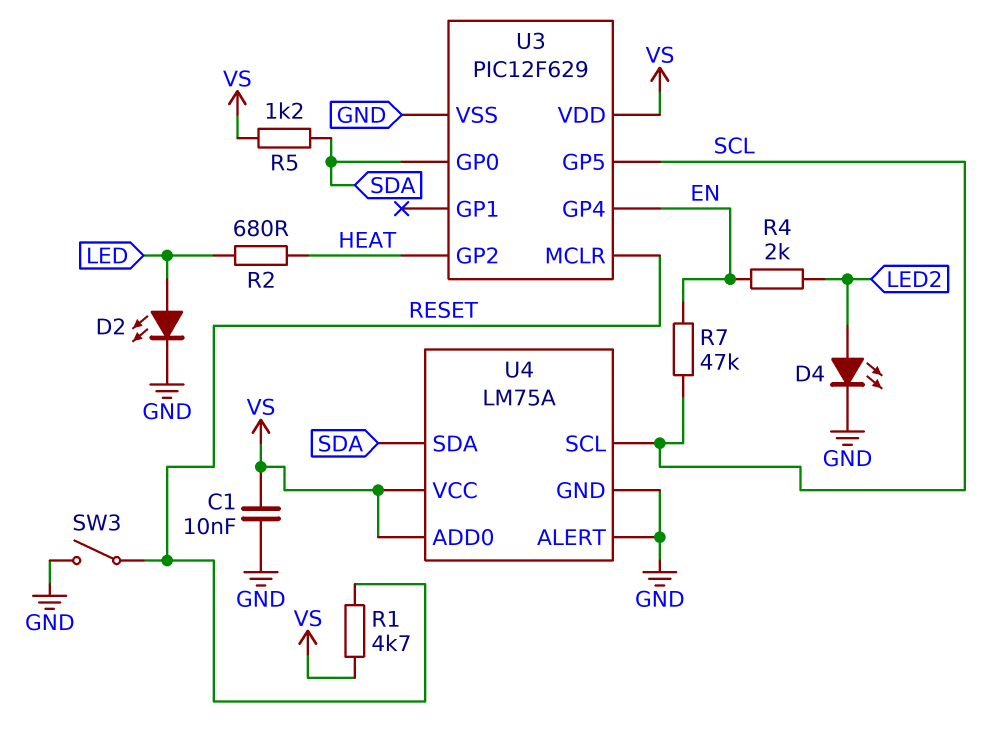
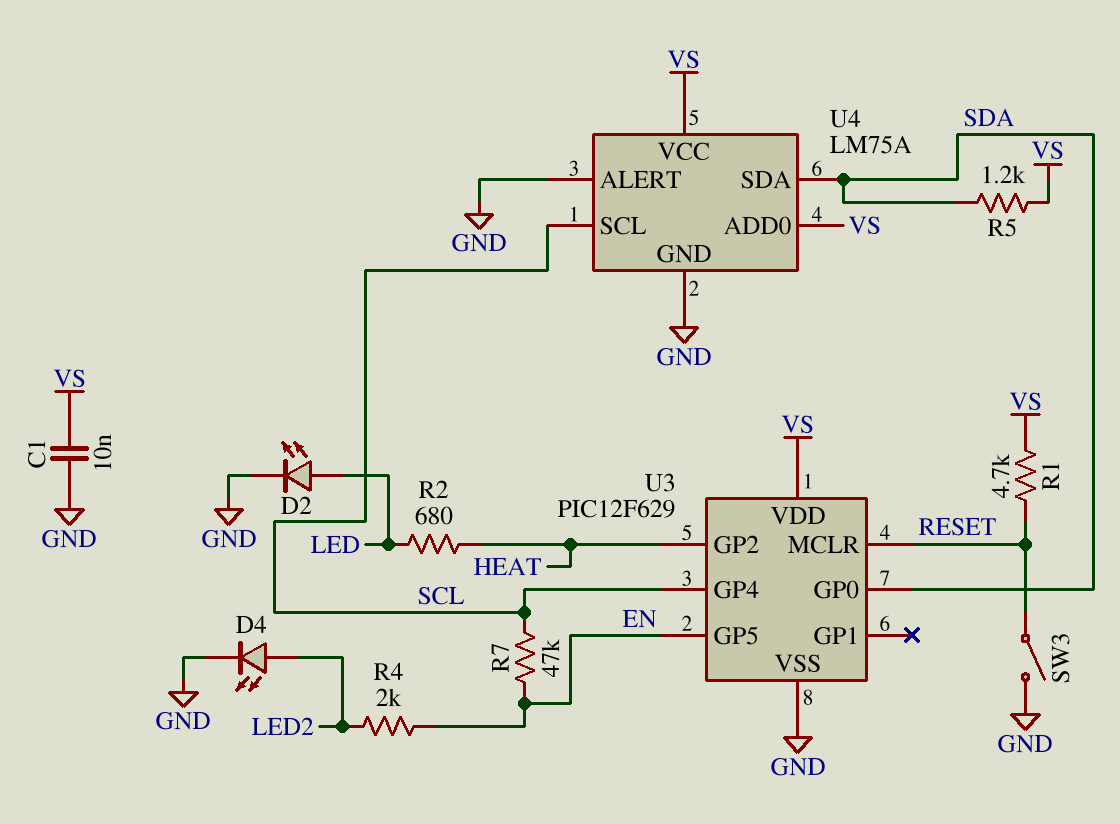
U3 pin GP4: EN -> SCL
U3 pin GP5: SCL -> EN

